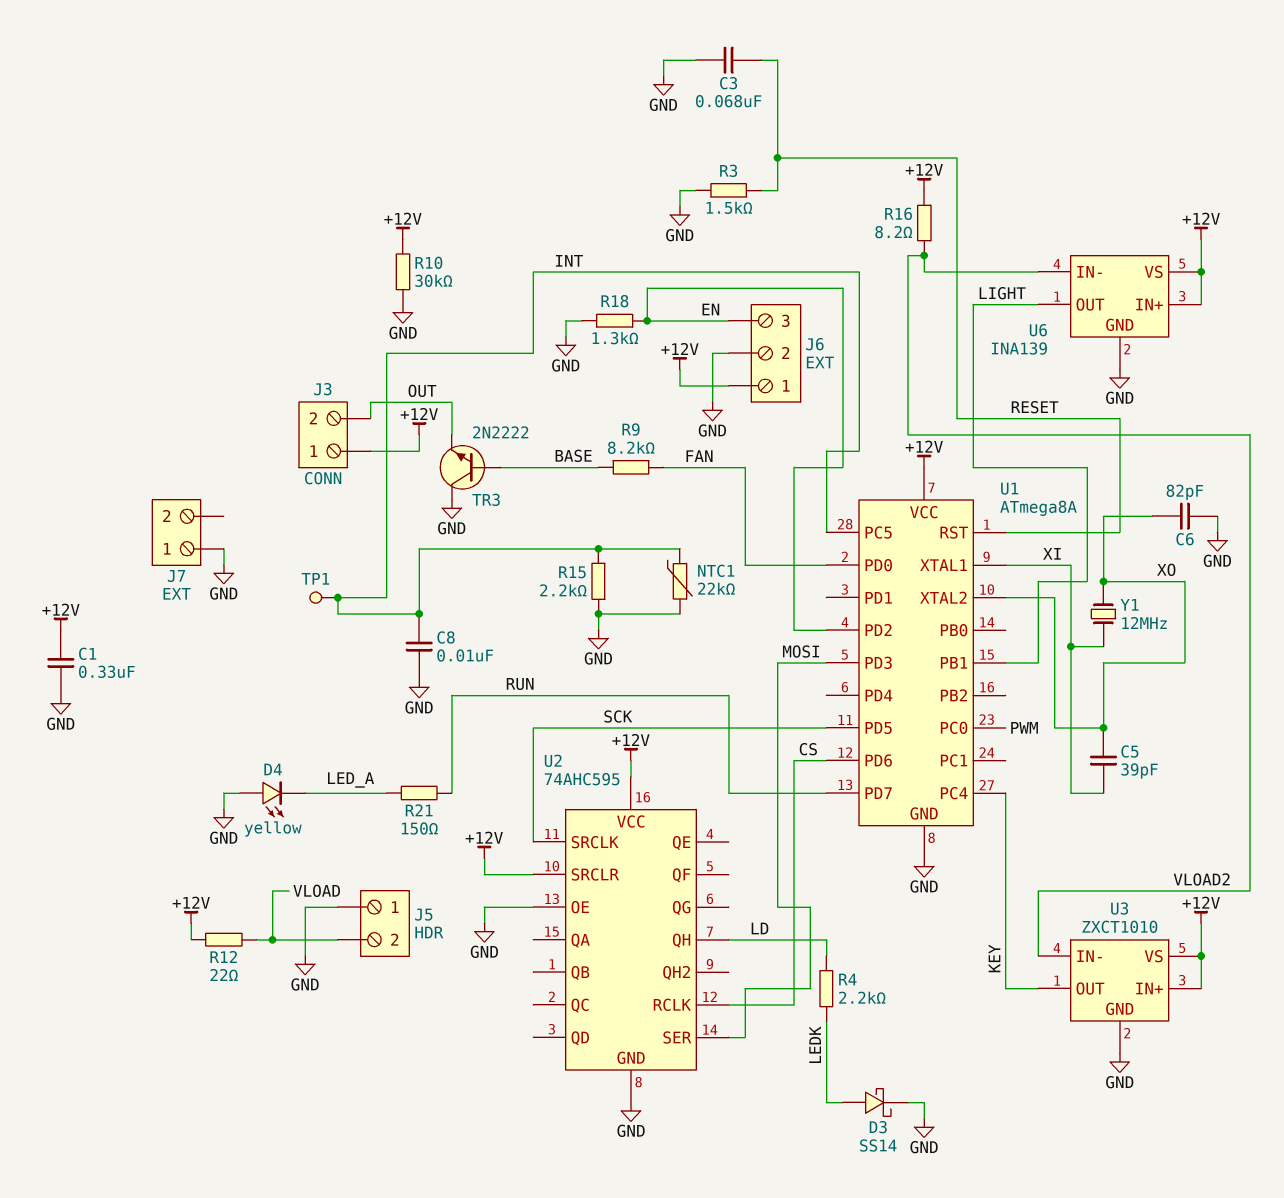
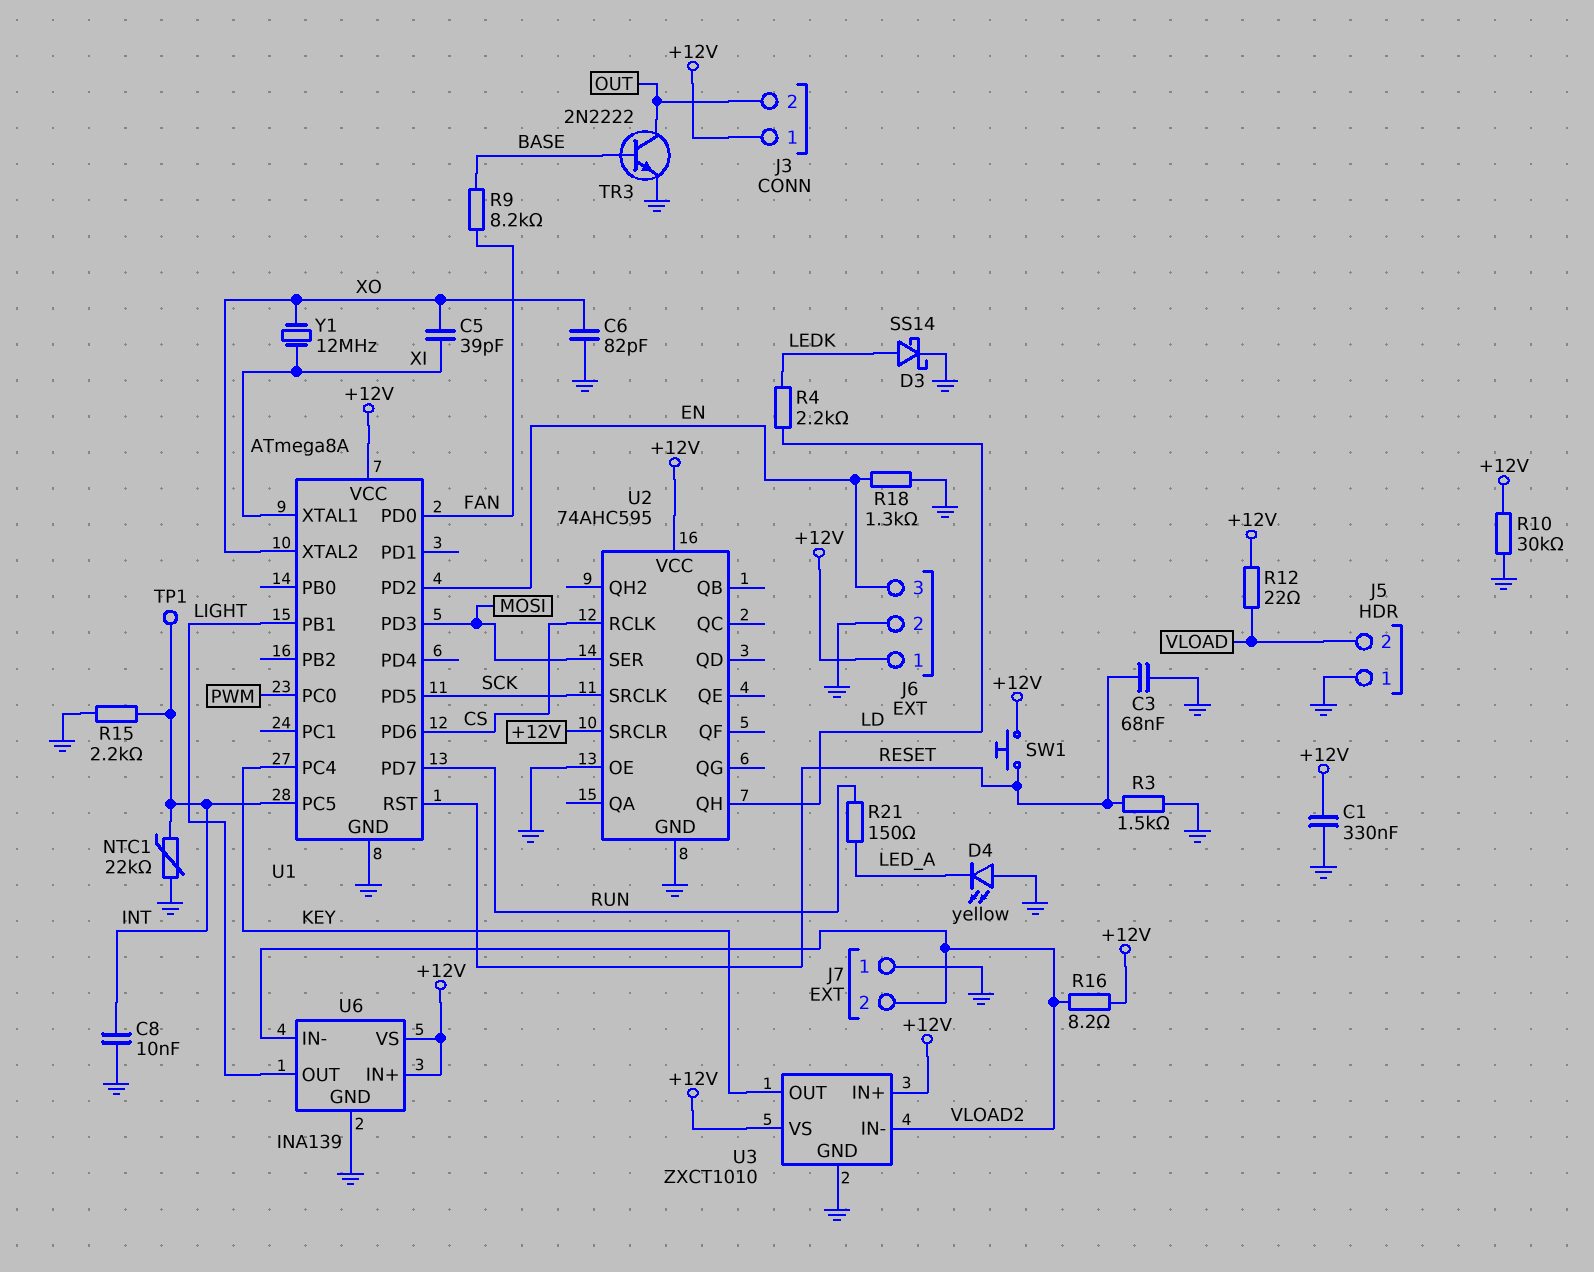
J7 pin 2: none -> VLOAD2
SW1: none -> button (+12V, RESET)
TR3: NPN 2N2222 (B BASE, C GND, E OUT) -> NPN 2N2222 (B BASE, C OUT, E GND)

